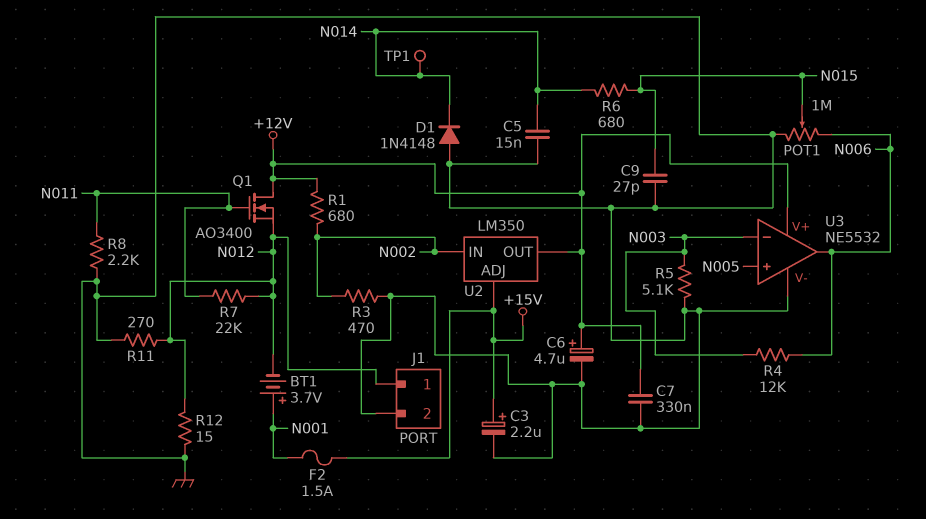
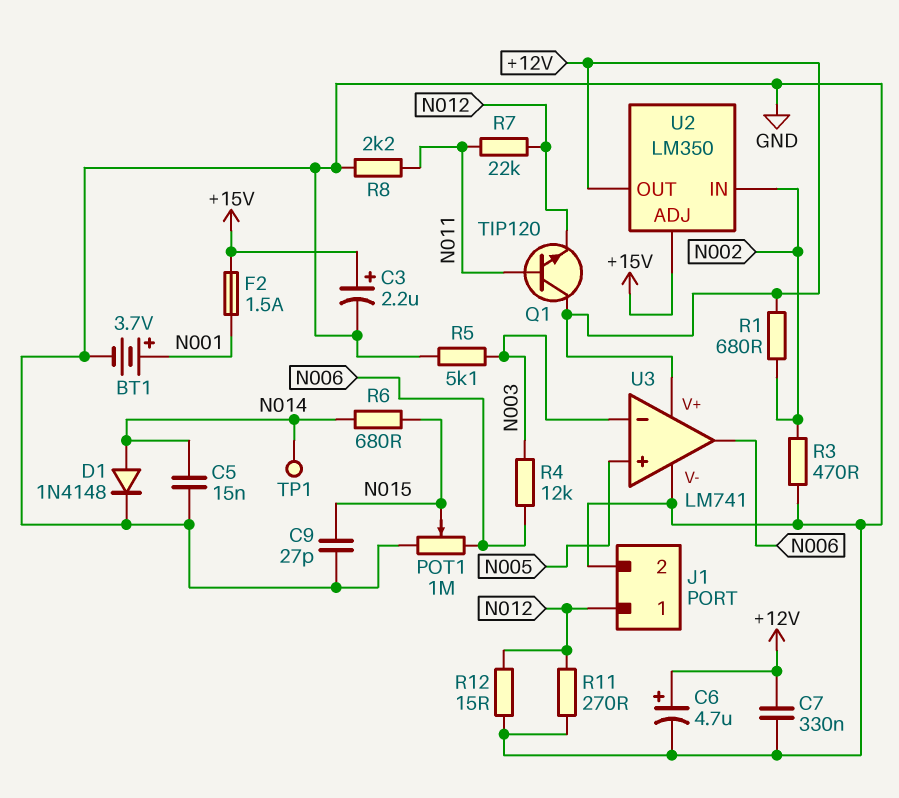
BT1: 3.7V (plus N001, minus N012) -> 3.7V (plus N001, minus GND)
D1: diode 1N4148 (A GND, K N014) -> diode 1N4148 (A N014, K GND)
Q1: NMOS AO3400 (G N011, D +12V, S N012) -> NPN TIP120 (B N011, C +12V, E N012)
U3: NE5532 -> LM741

